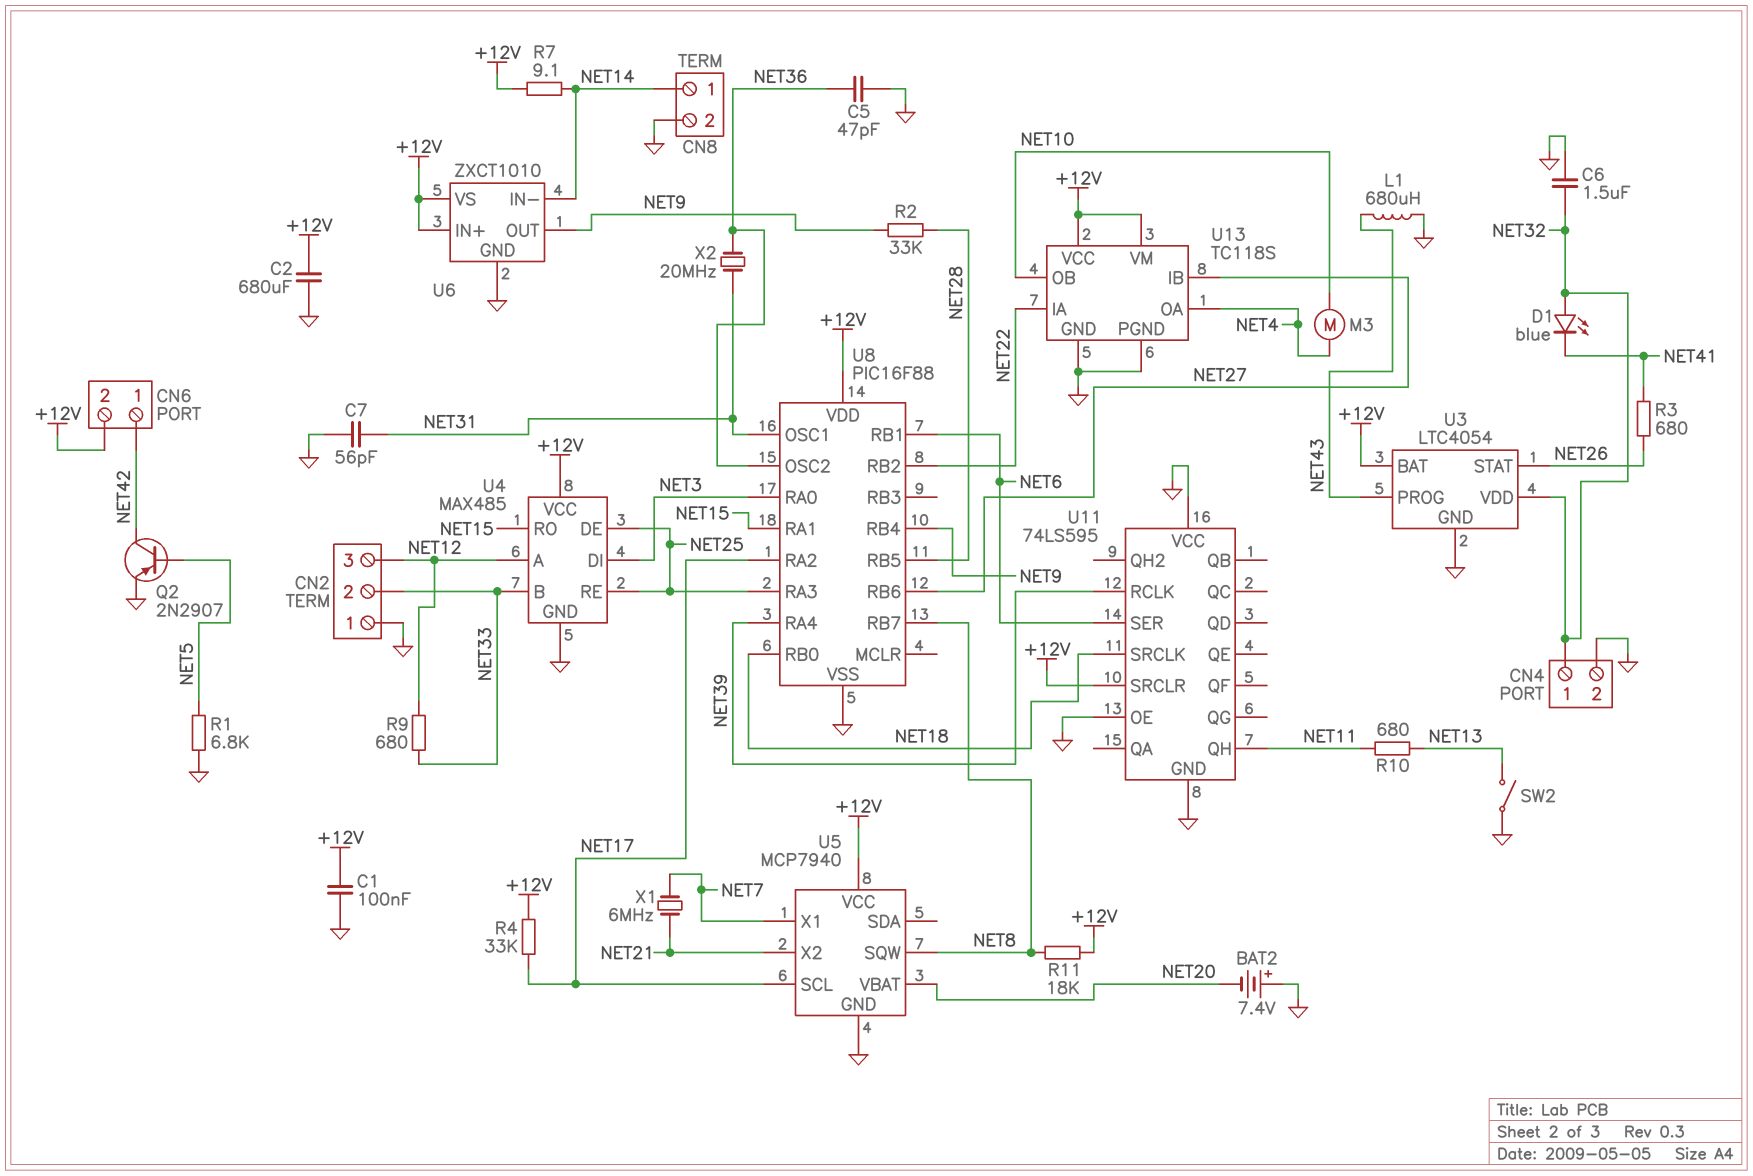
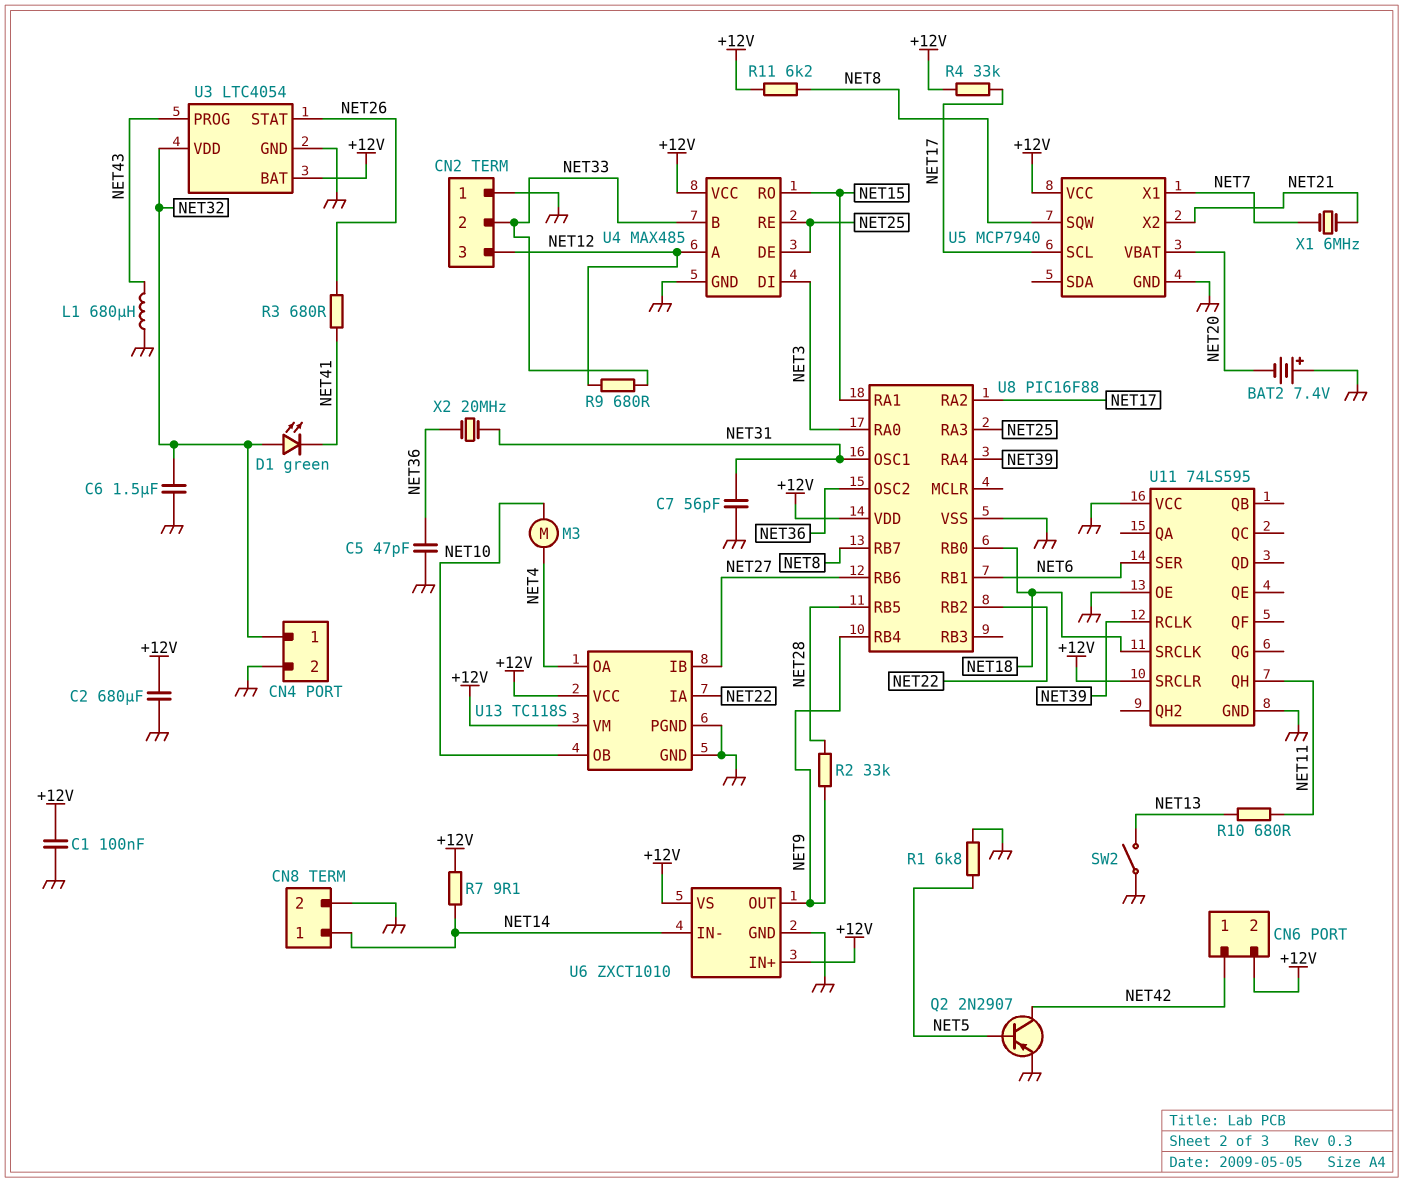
D1: LED blue (A NET32, K NET41) -> LED green (A NET32, K NET41)
R11: 18k (+12V, NET8) -> 6.2k (+12V, NET8)

